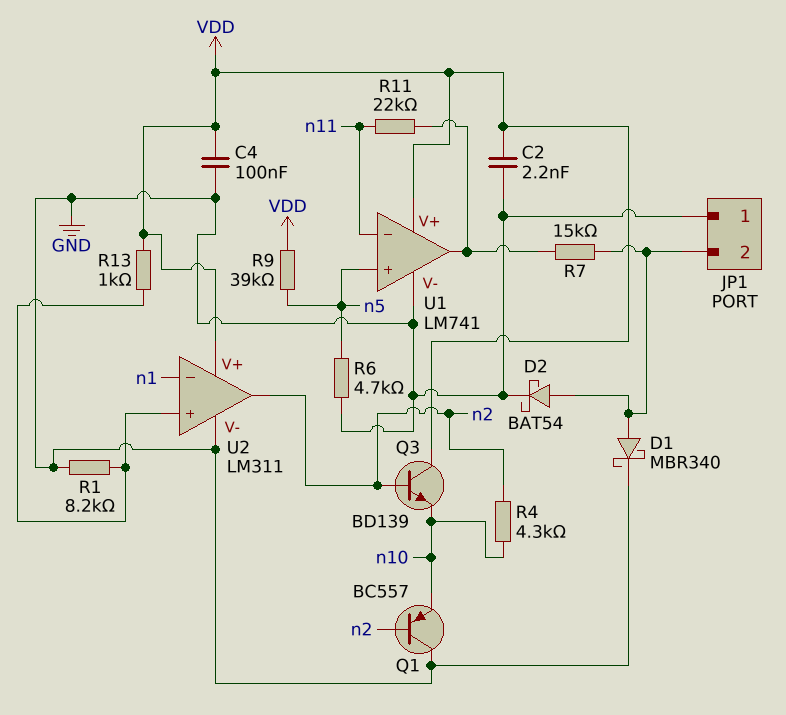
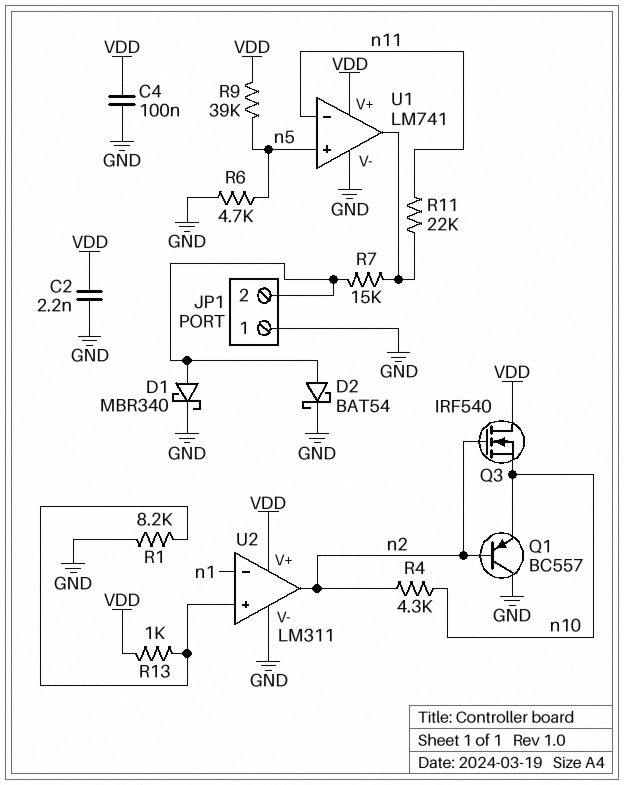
Q3: NPN BD139 (B n2, C VDD, E n10) -> NMOS IRF540 (G n2, D VDD, S n10)

